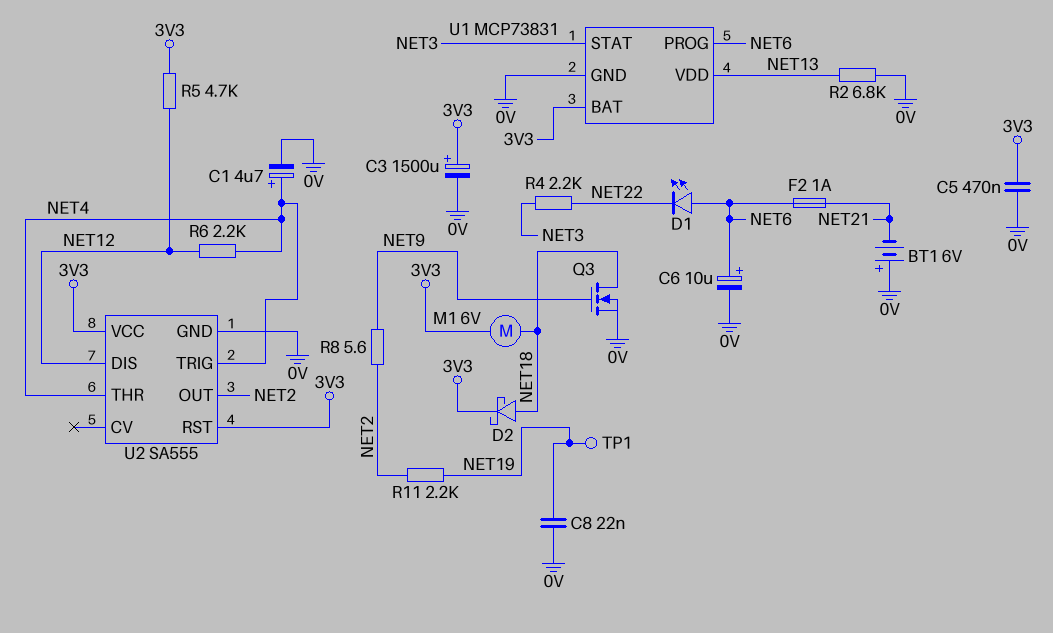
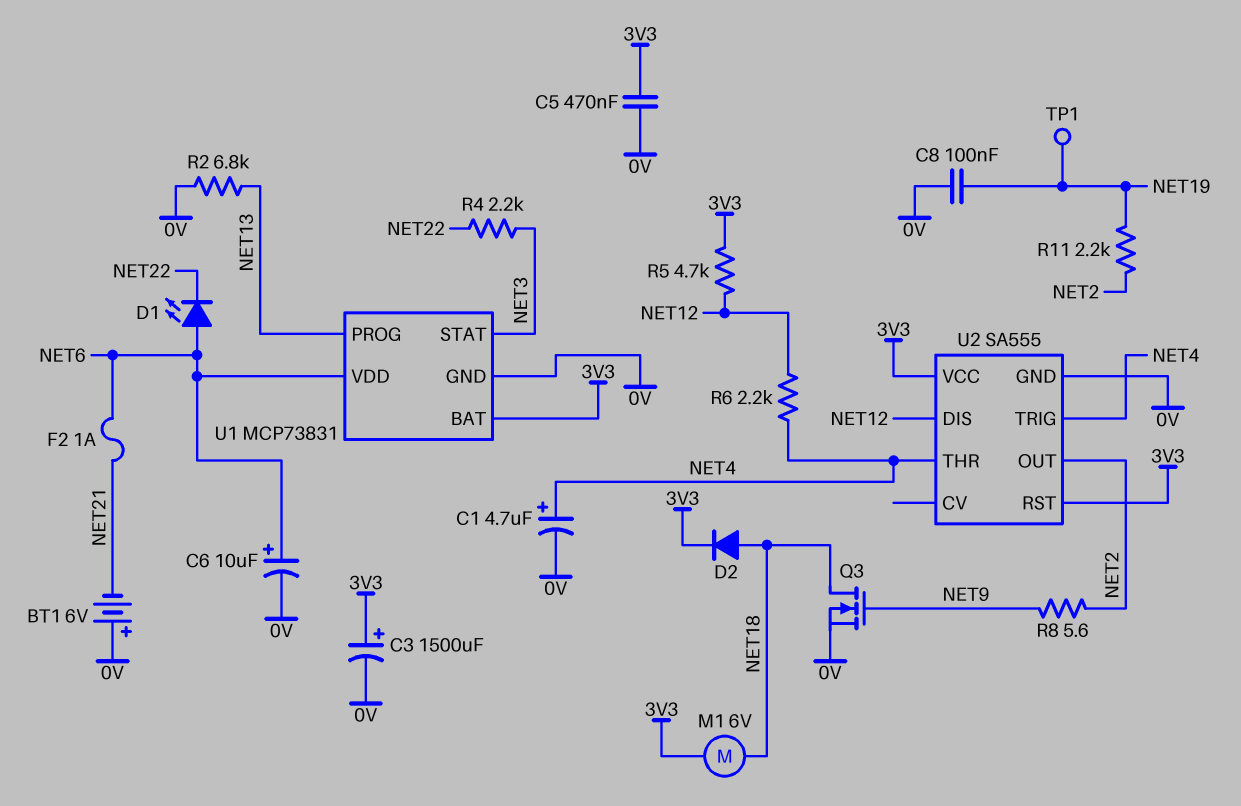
C8: 22nF (0V, NET19) -> 100nF (0V, NET19)
D2: schottky (A NET18, K 3V3) -> diode (A NET18, K 3V3)
U1 pin PROG: NET6 -> NET13
U1 pin VDD: NET13 -> NET6

